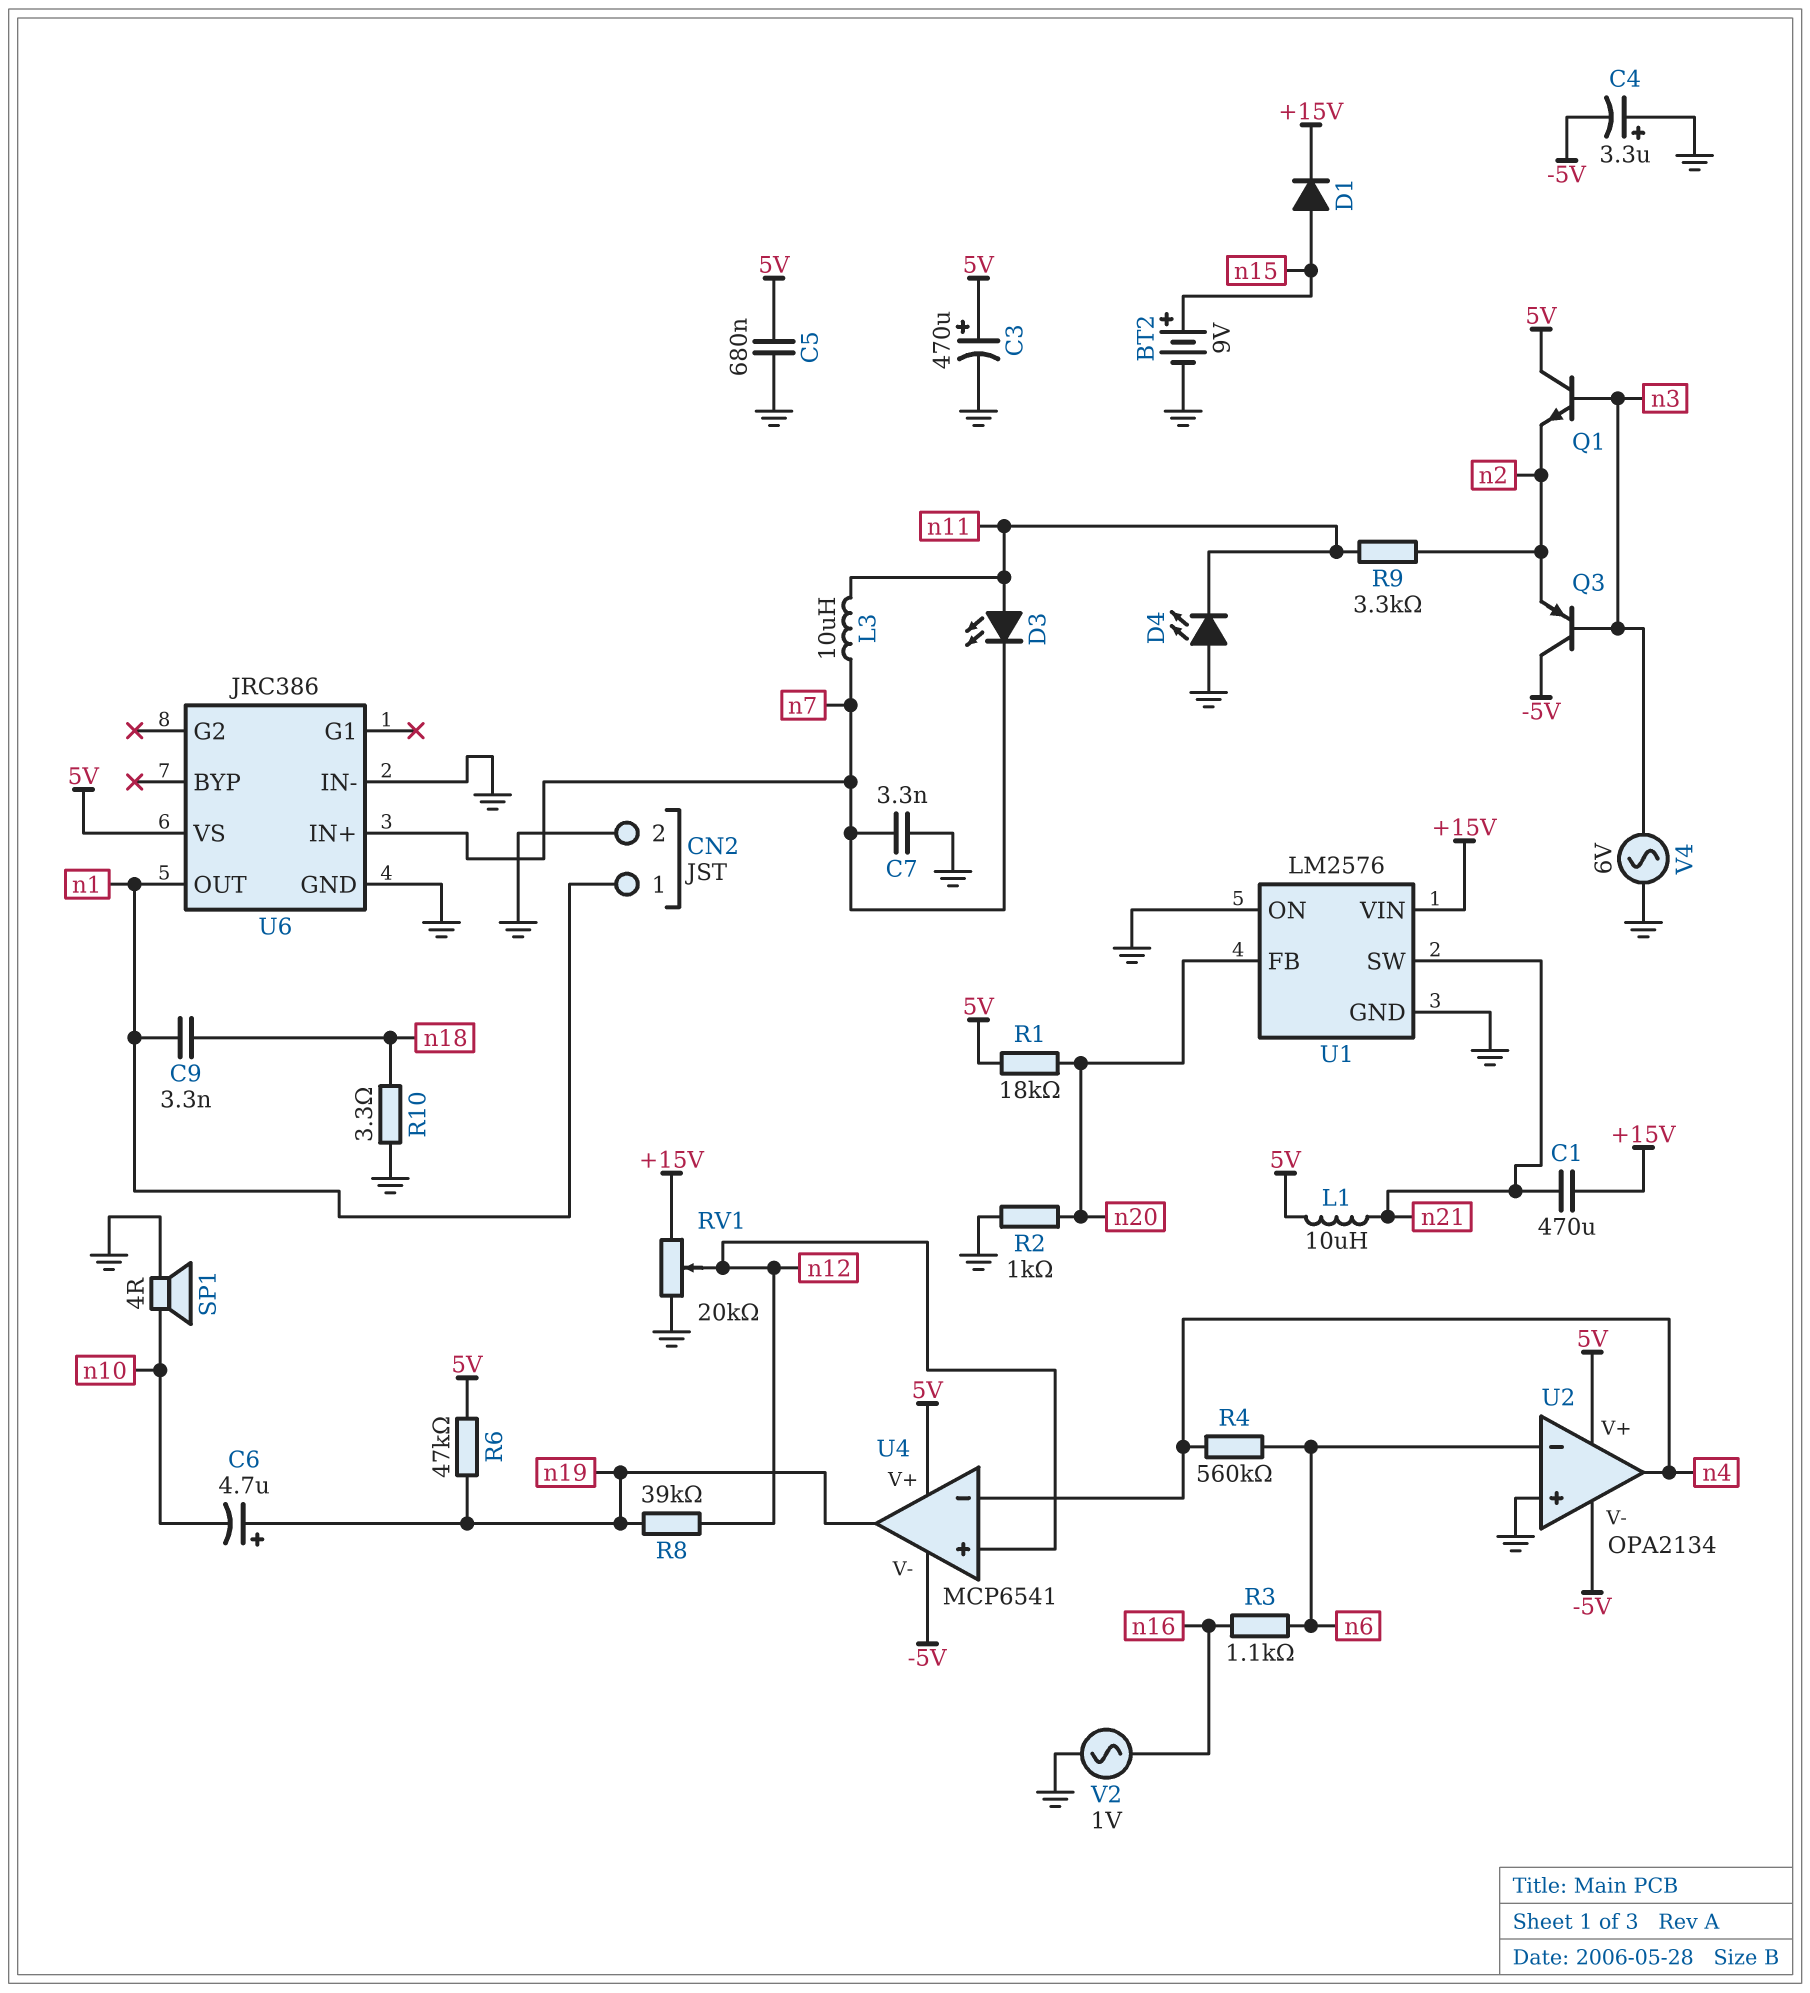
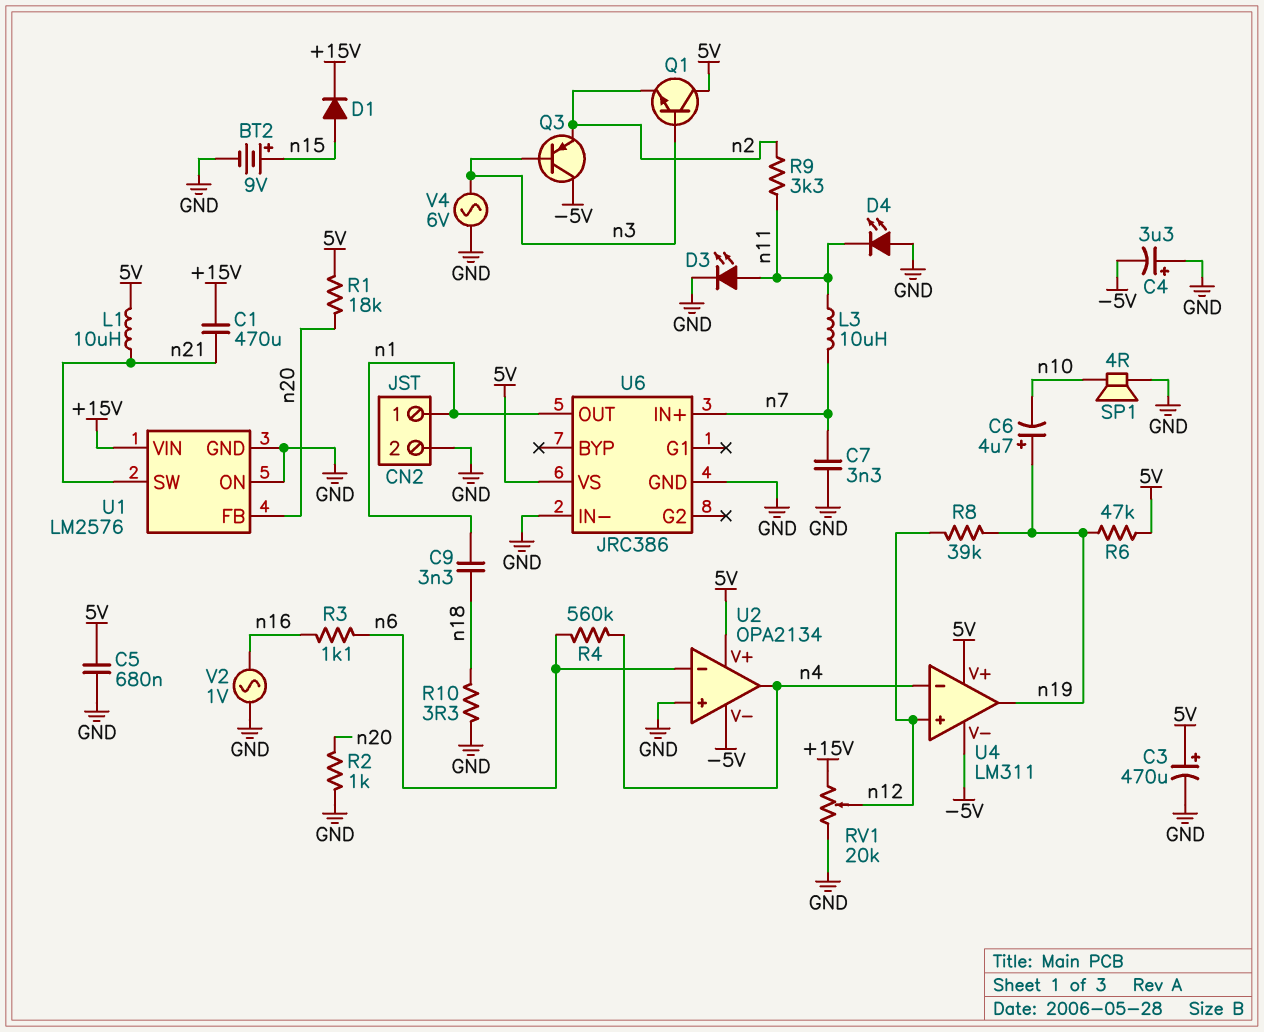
D3: LED (A n11, K n7) -> LED (A n11, K GND)
U4: MCP6541 -> LM311

